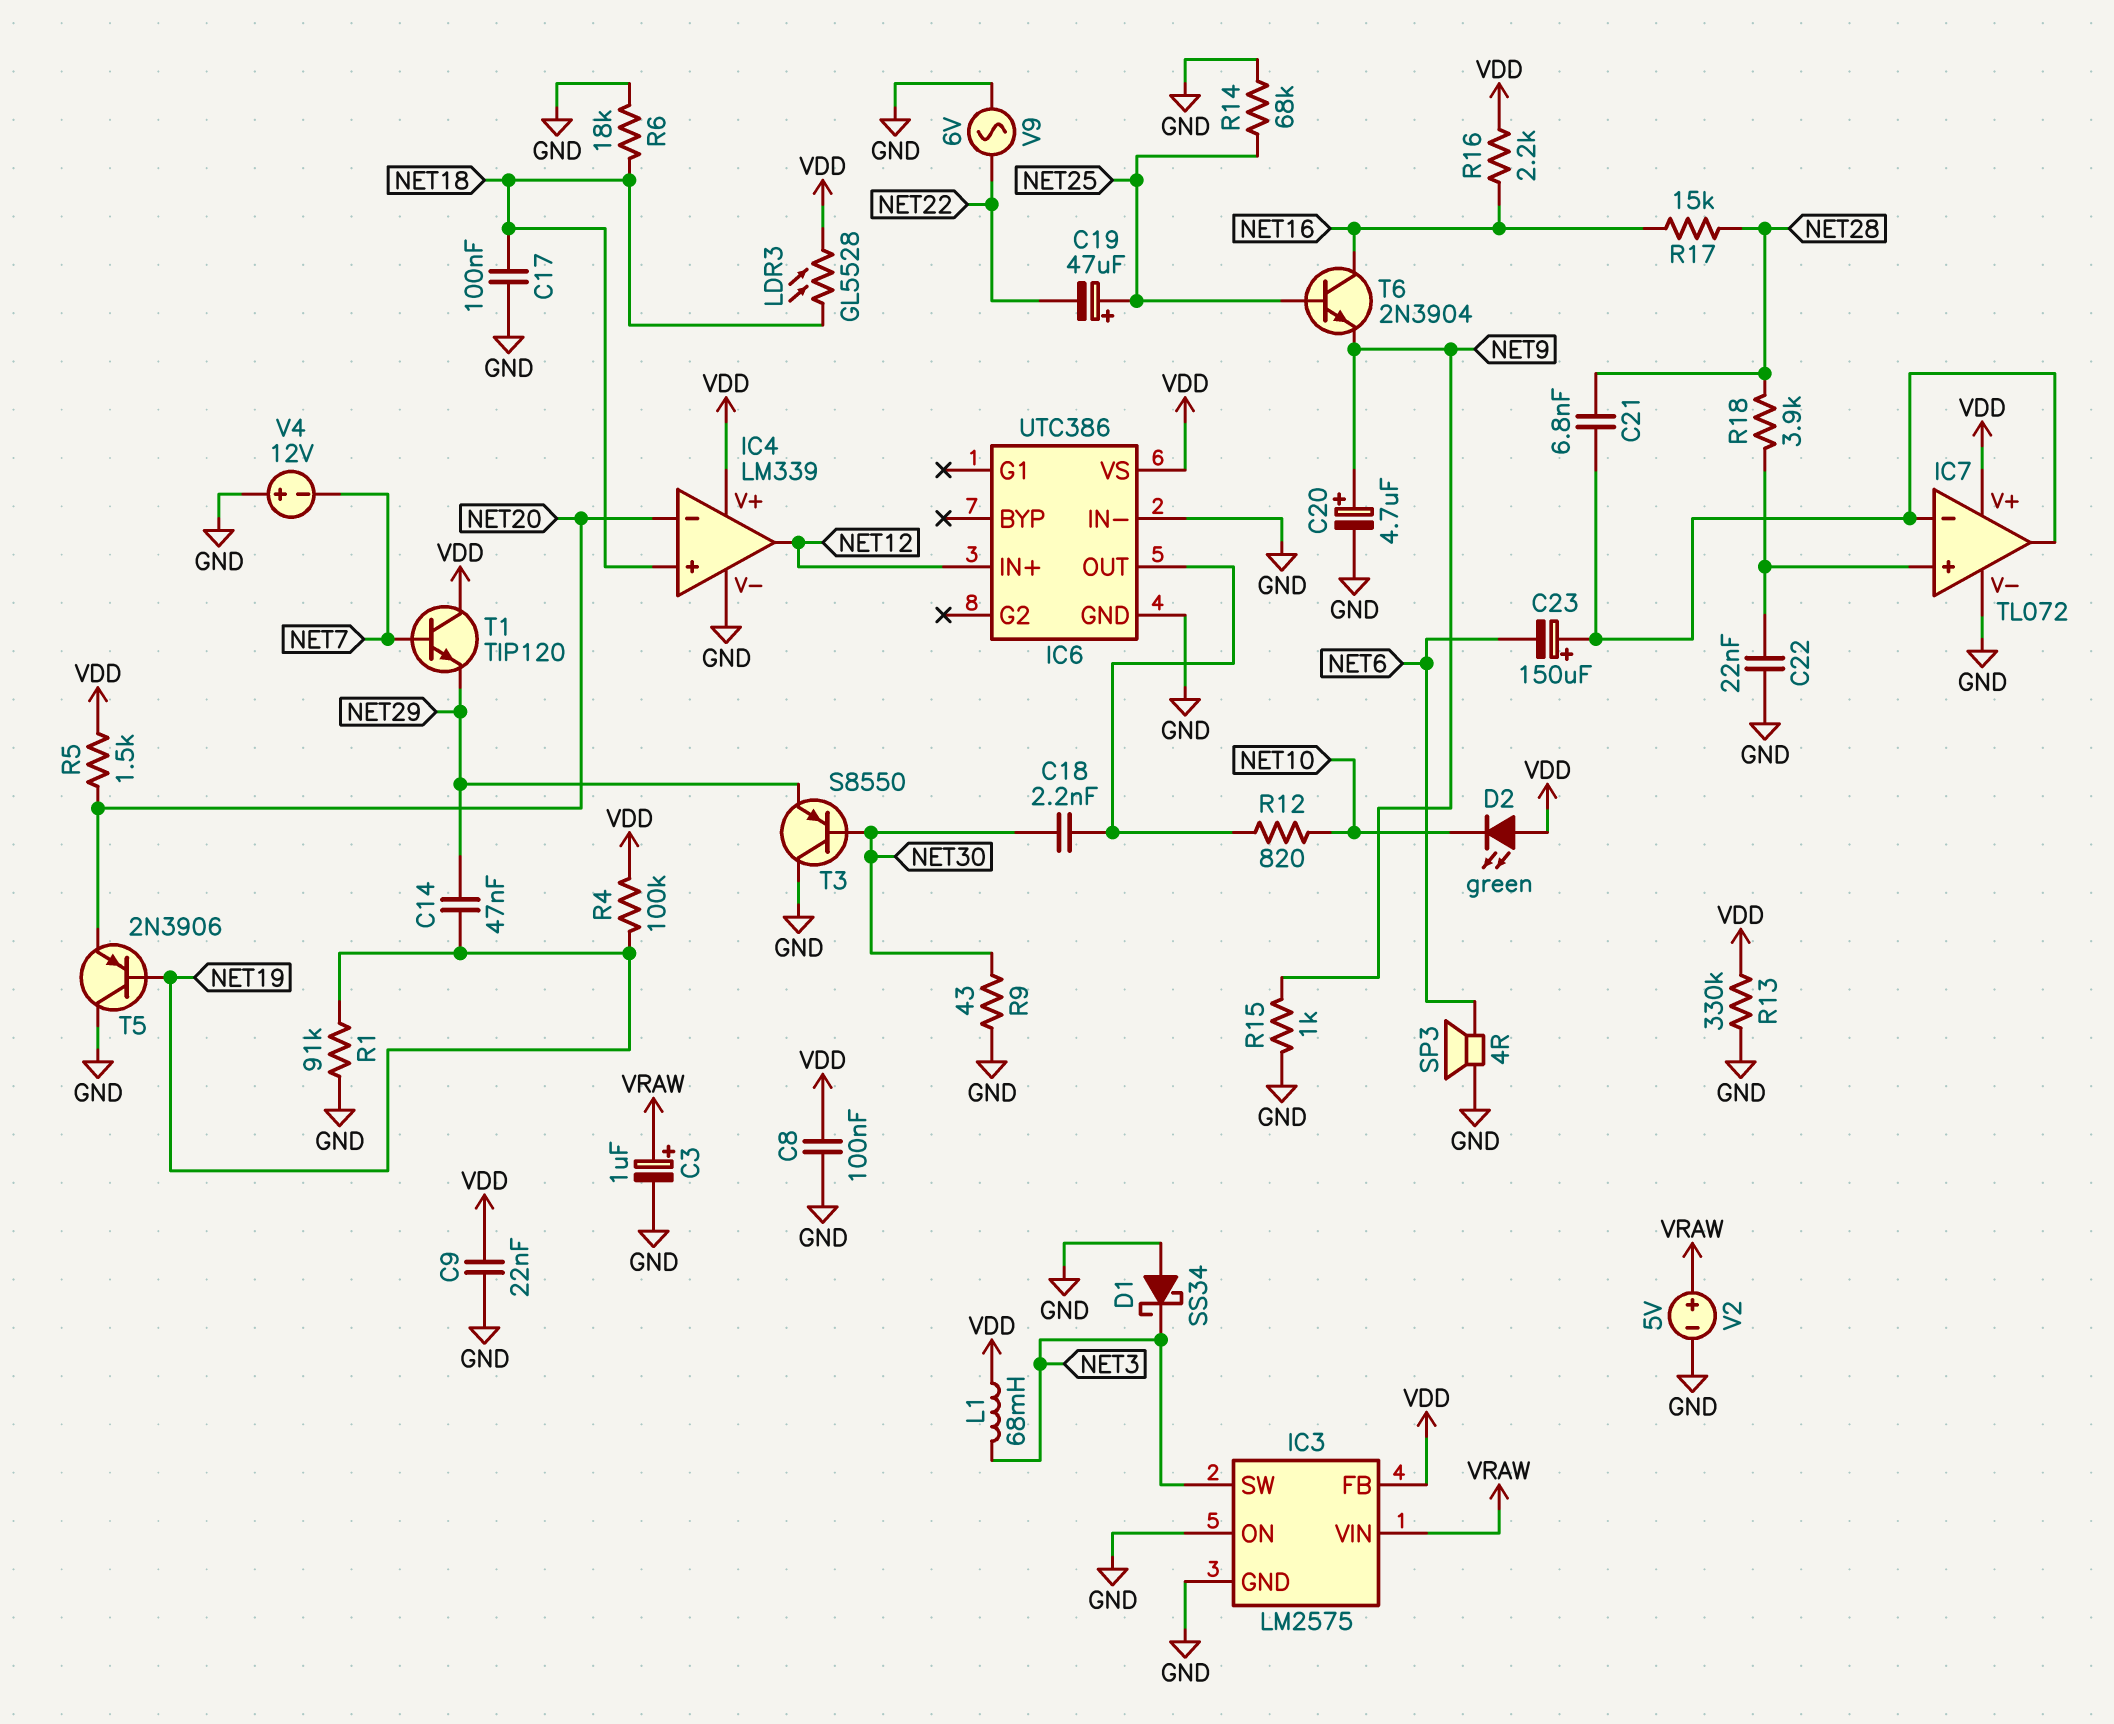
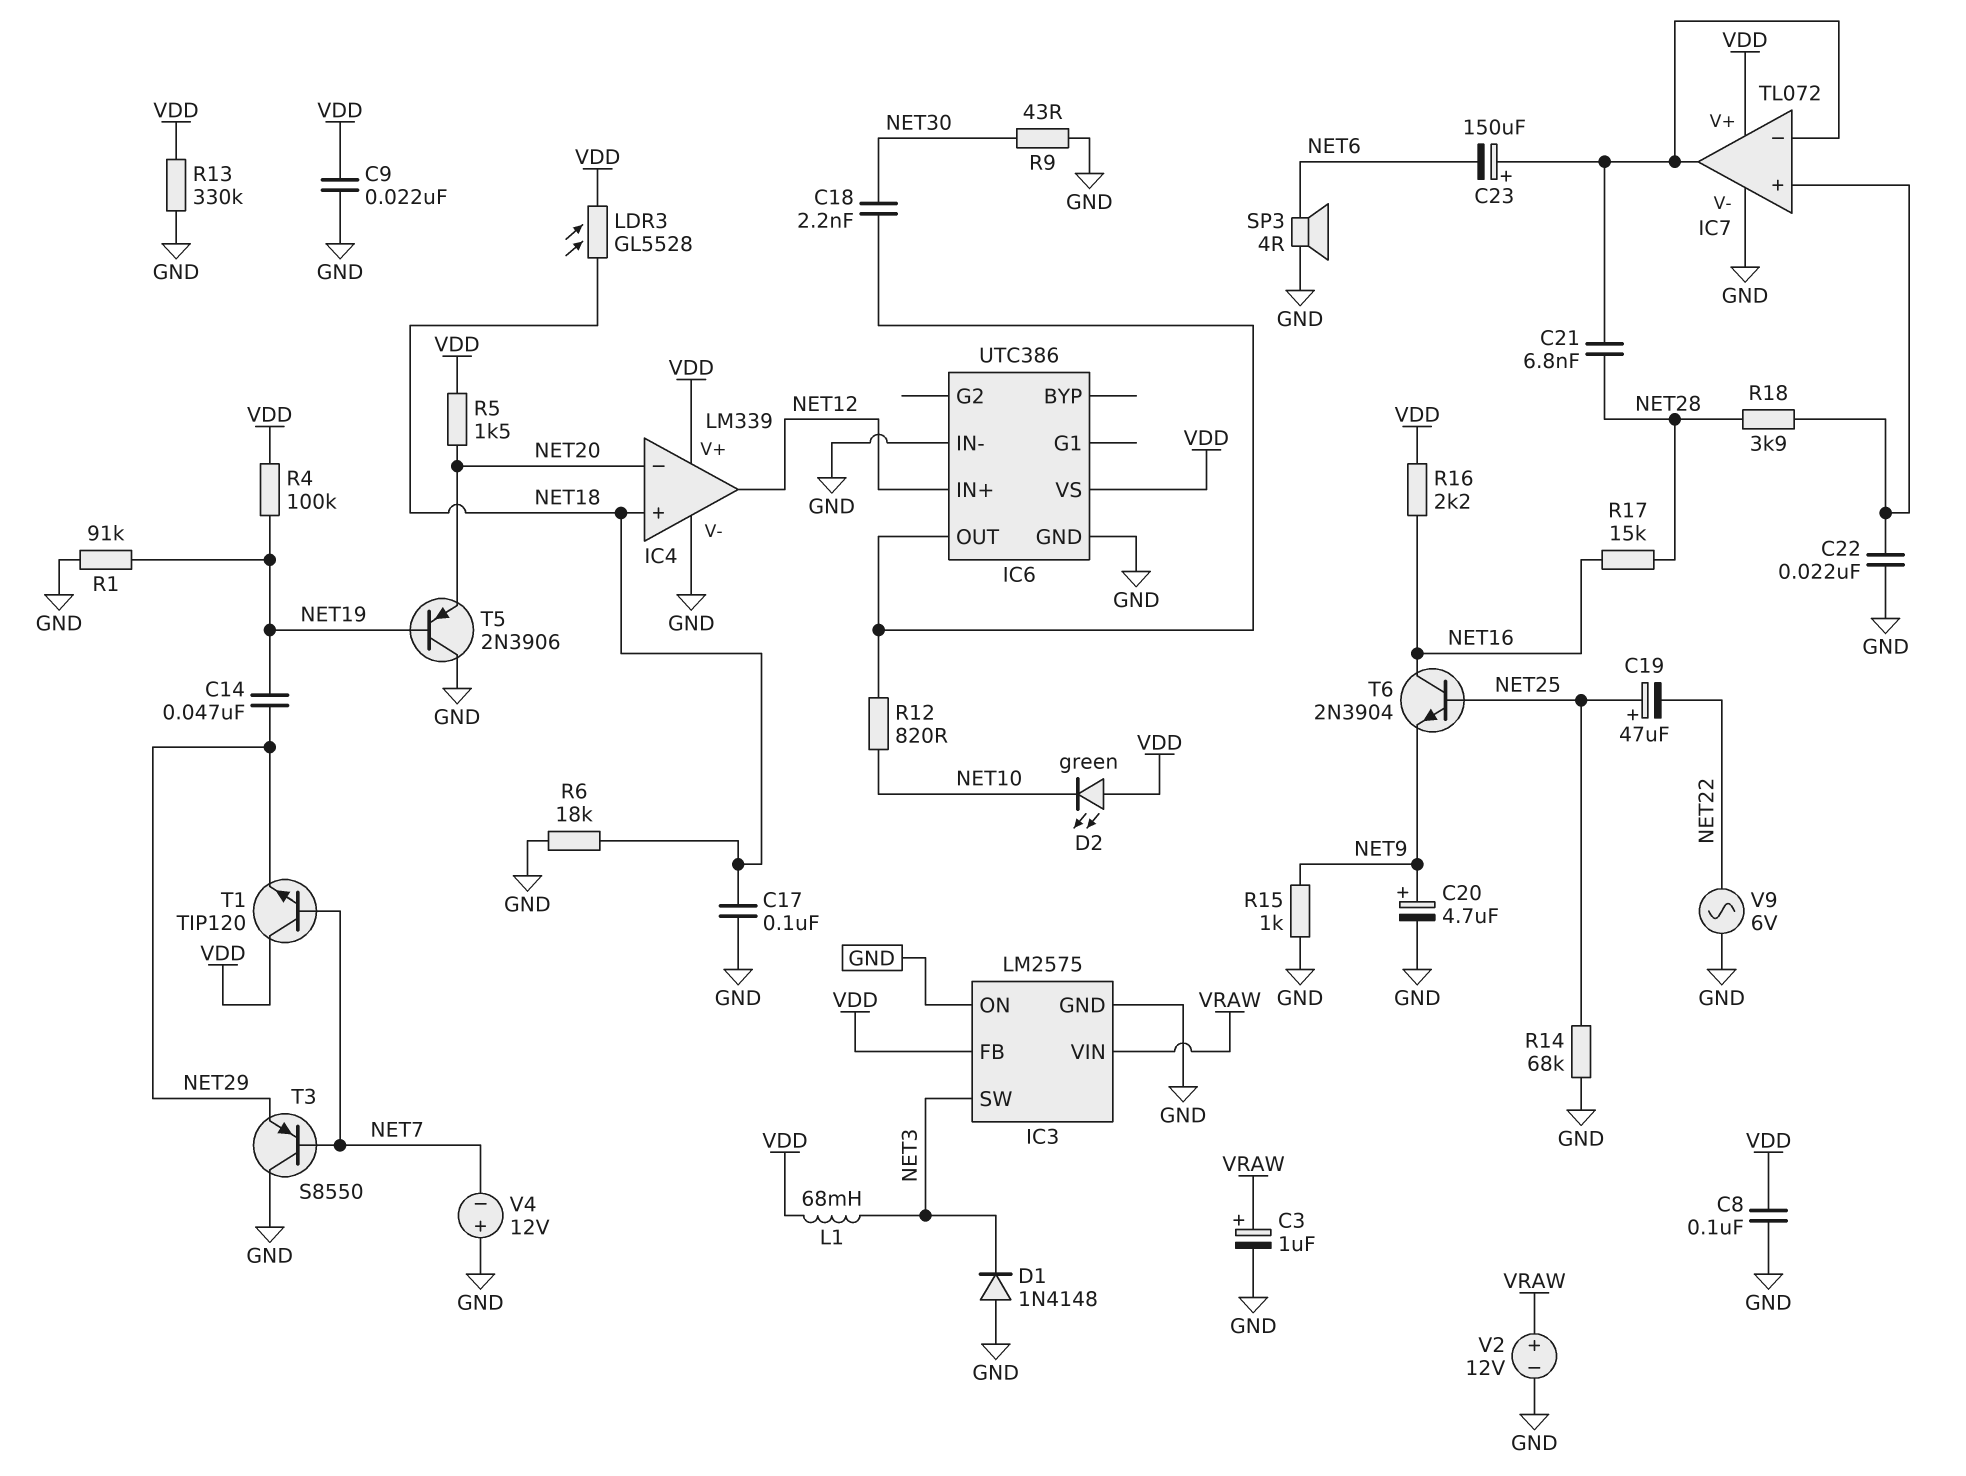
D1: schottky SS34 (A GND, K NET3) -> diode 1N4148 (A GND, K NET3)
T3: PNP S8550 (B NET30, C GND, E NET29) -> PNP S8550 (B NET7, C GND, E NET29)
V2: 5V (plus VRAW, minus GND) -> 12V (plus VRAW, minus GND)

